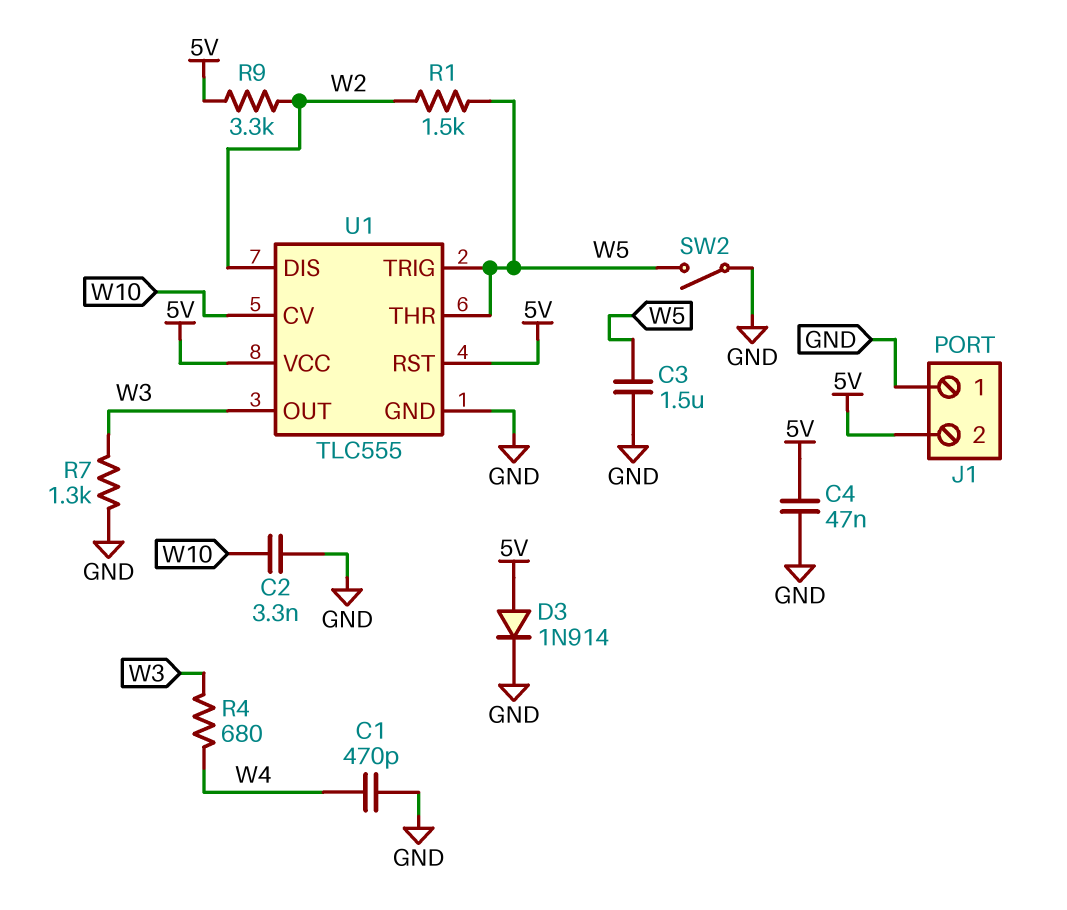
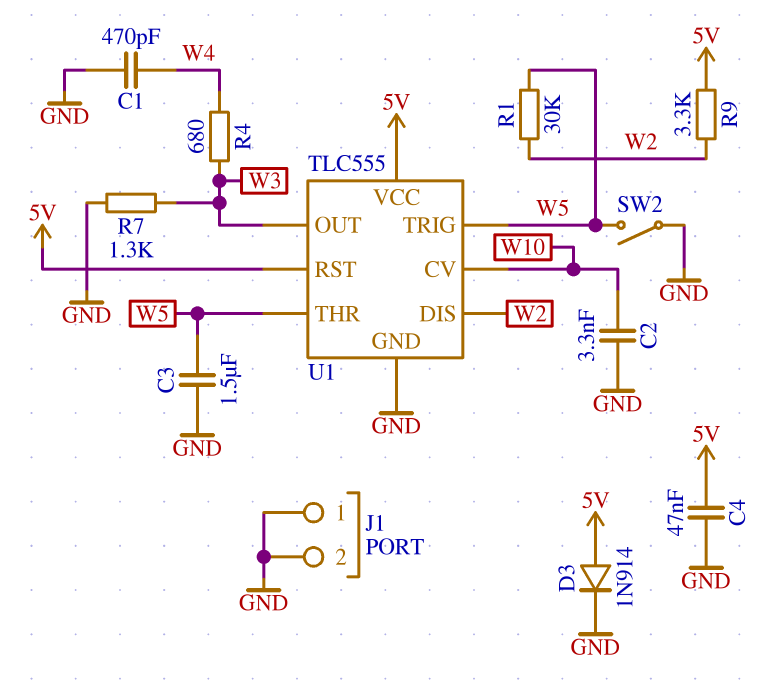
J1 pin 2: 5V -> GND
R1: 1.5k (W2, W5) -> 30k (W2, W5)

